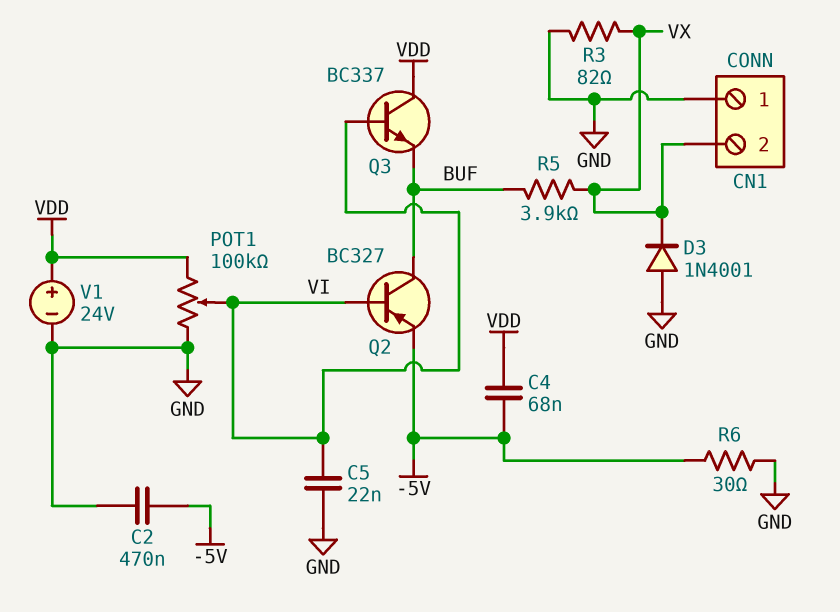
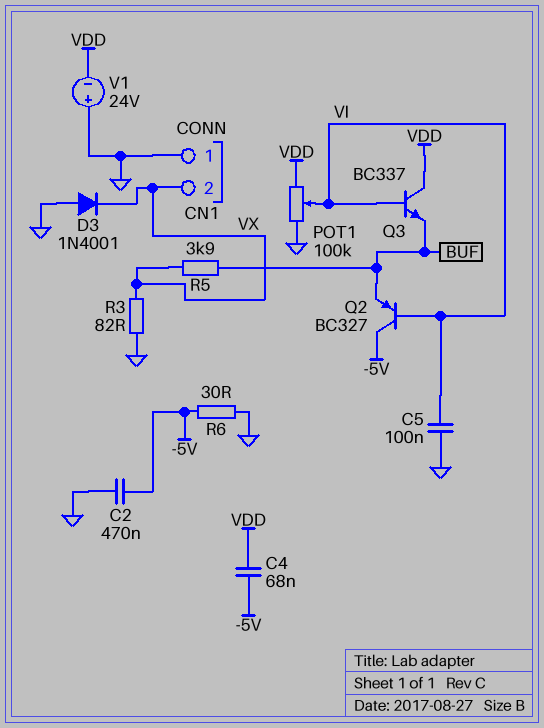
C5: 22nF (GND, VI) -> 100nF (GND, VI)
Q2: PNP BC327 (B VI, C BUF, E -5V) -> PNP BC327 (B VI, C -5V, E BUF)
V1: 24V (plus VDD, minus GND) -> 24V (plus GND, minus VDD)

